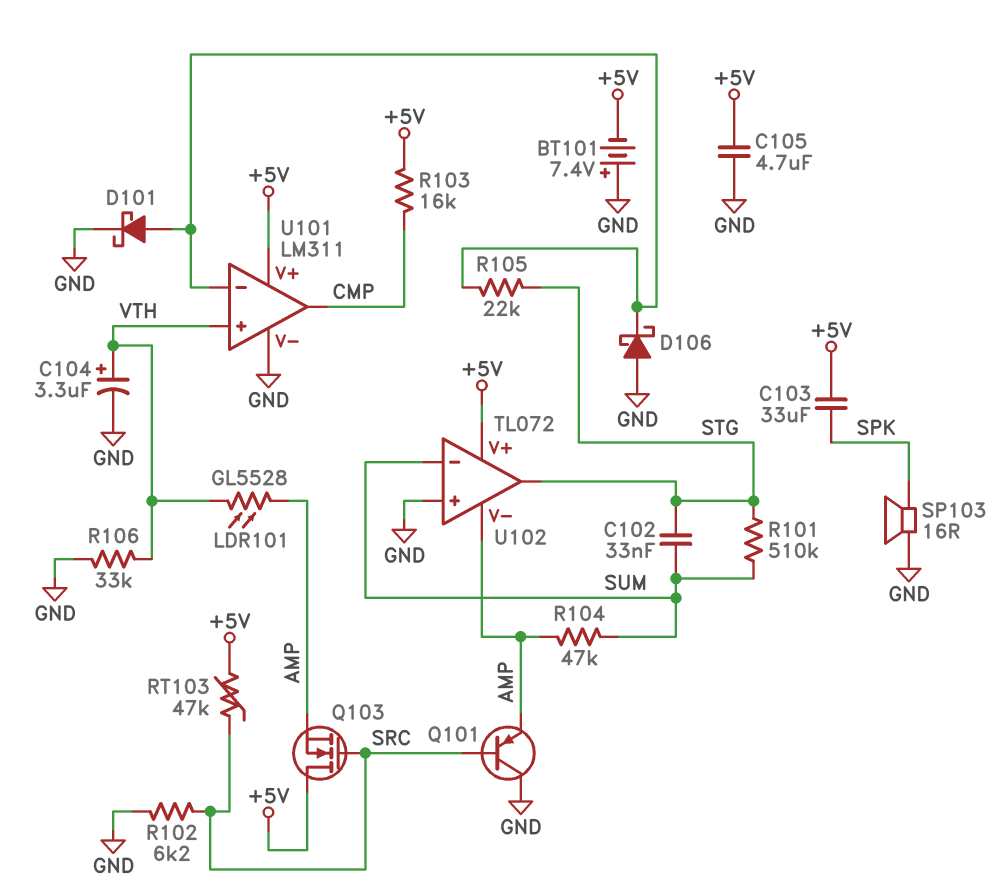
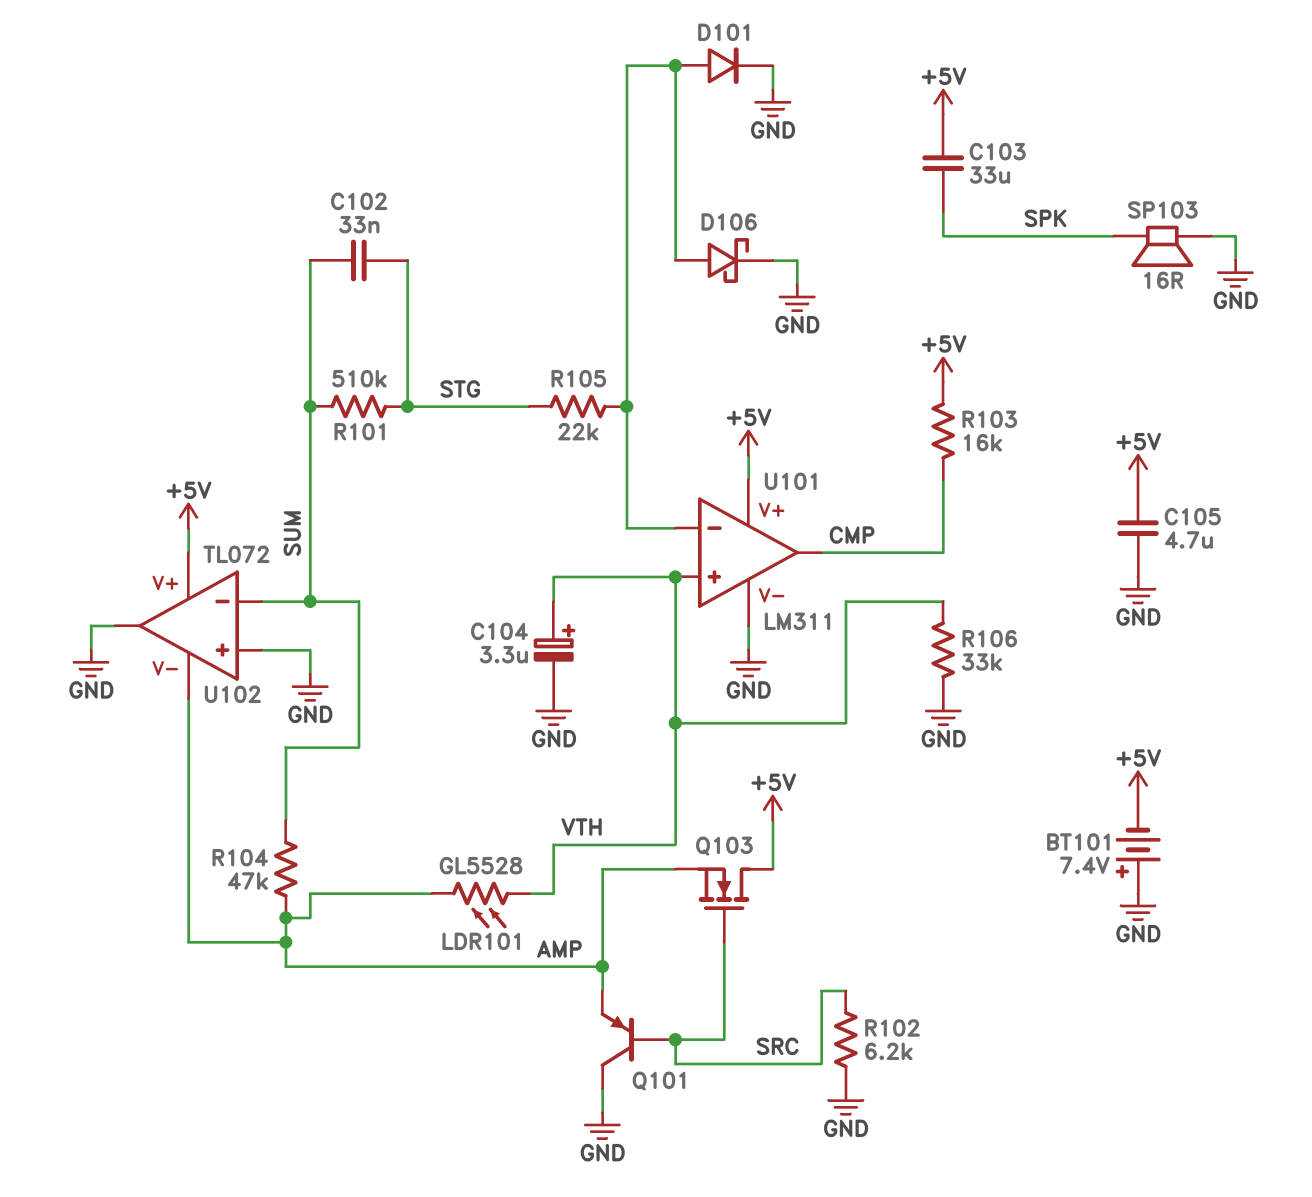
D101: schottky (A U101/in-, K GND) -> diode (A U101/in-, K GND)
D106: schottky (A GND, K U101/in-) -> schottky (A U101/in-, K GND)
RT103: 47k (+5V, SRC) -> none
U102 pin out: STG -> GND

